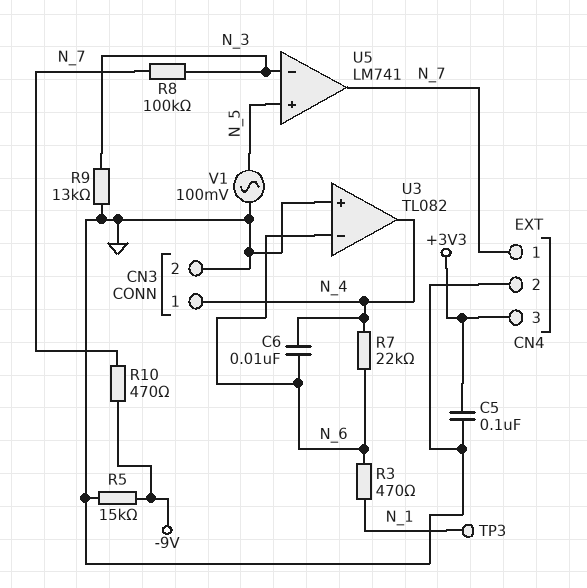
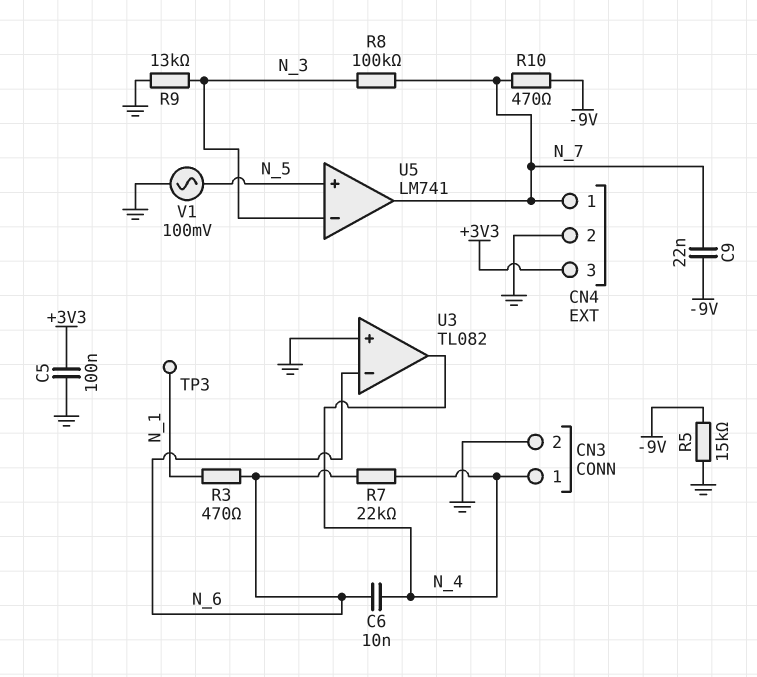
C9: none -> 22nF (-9V, N_7)

